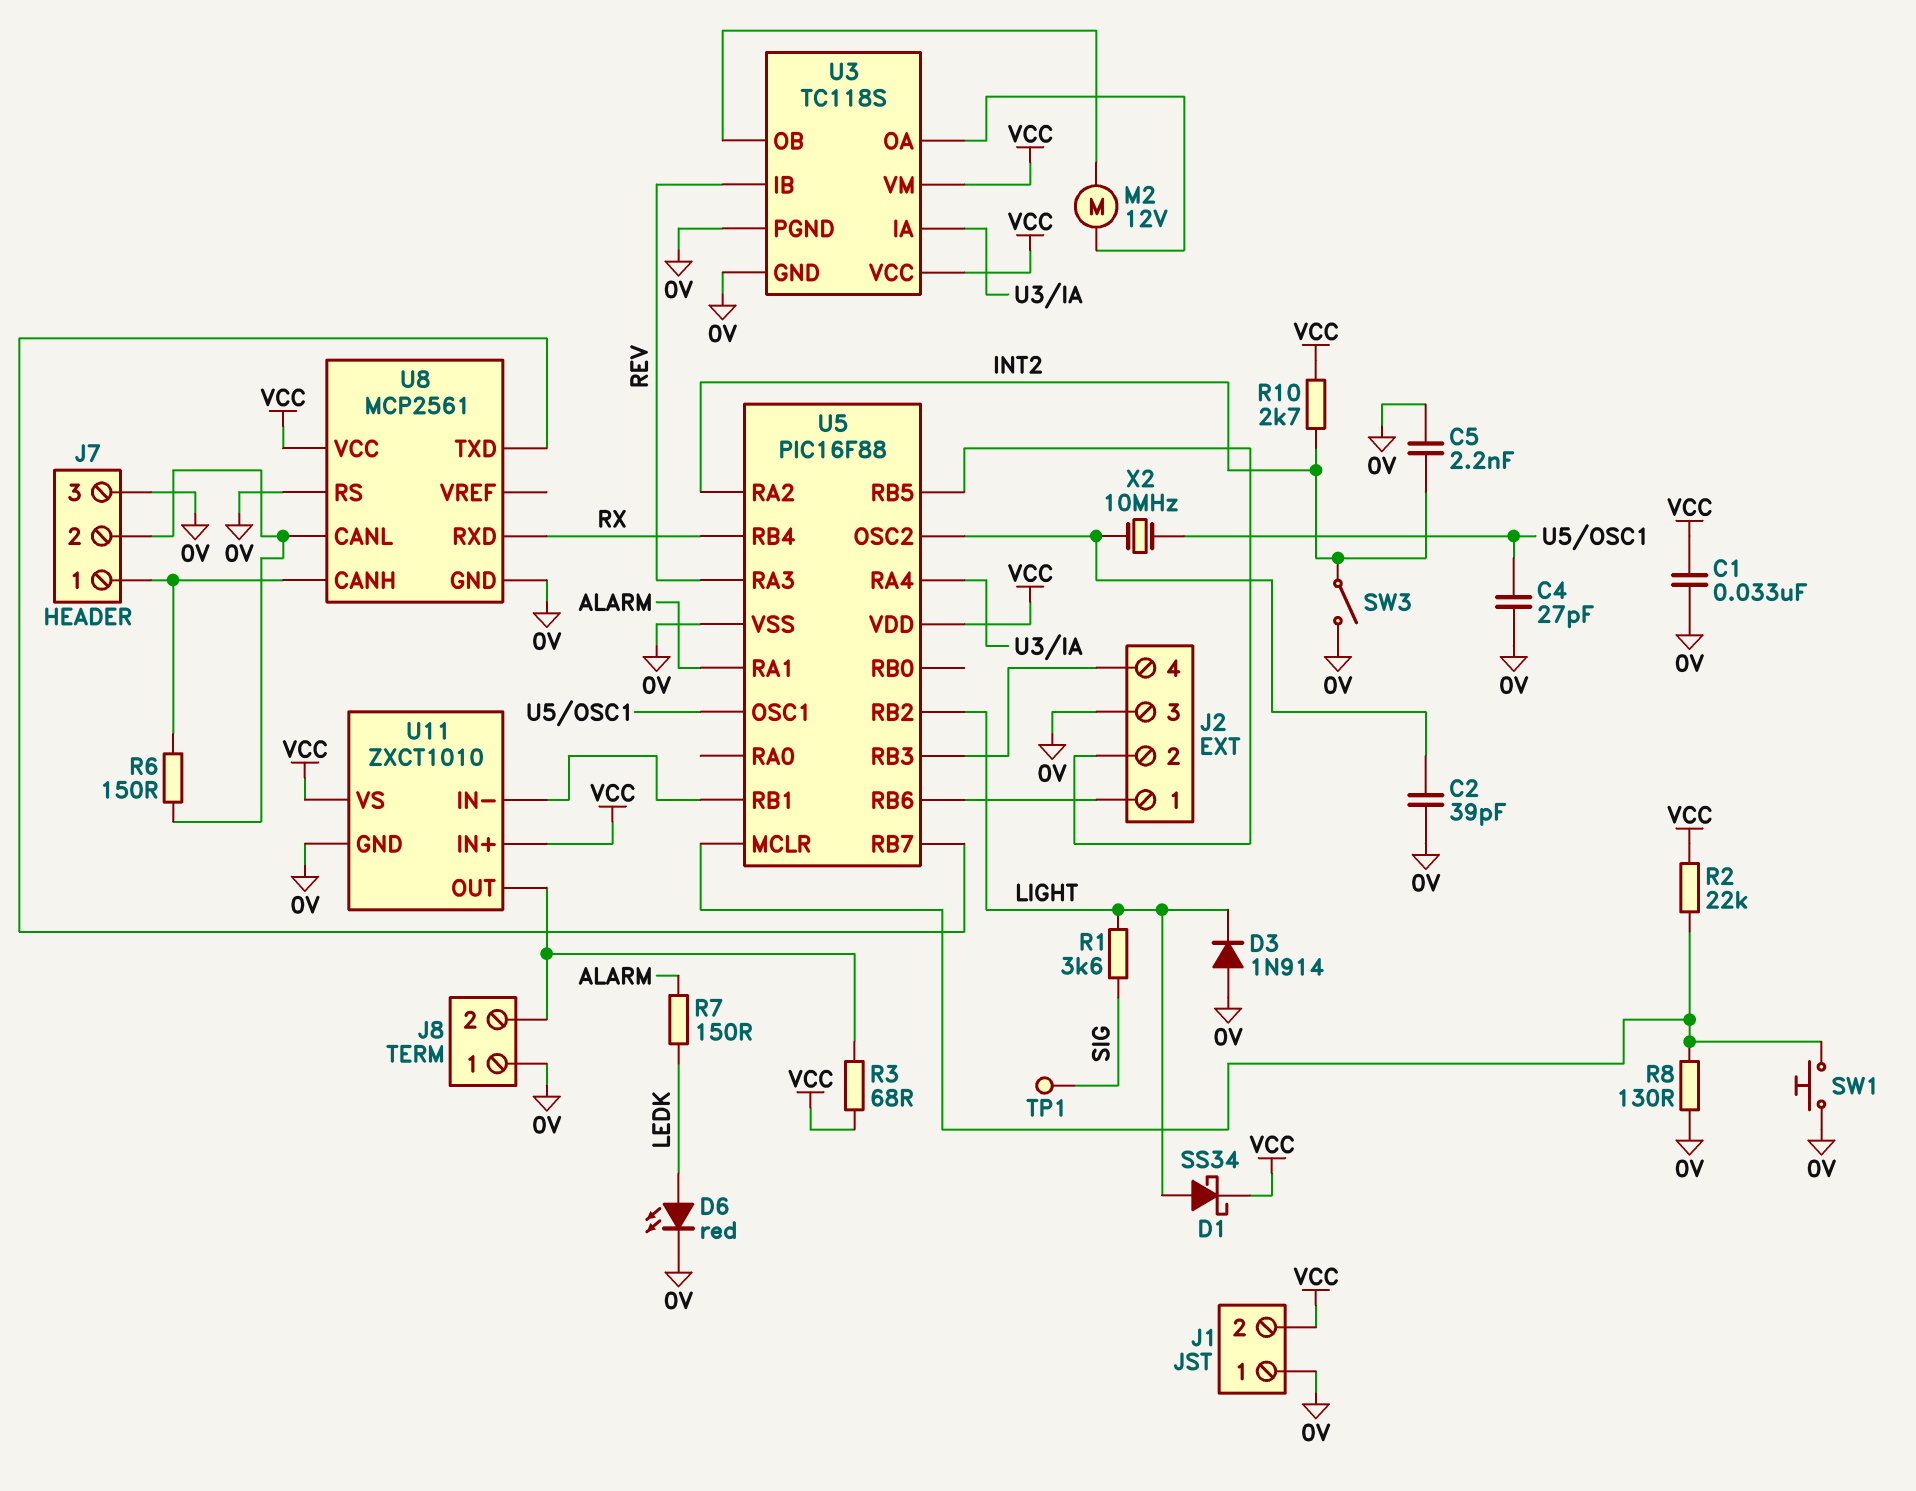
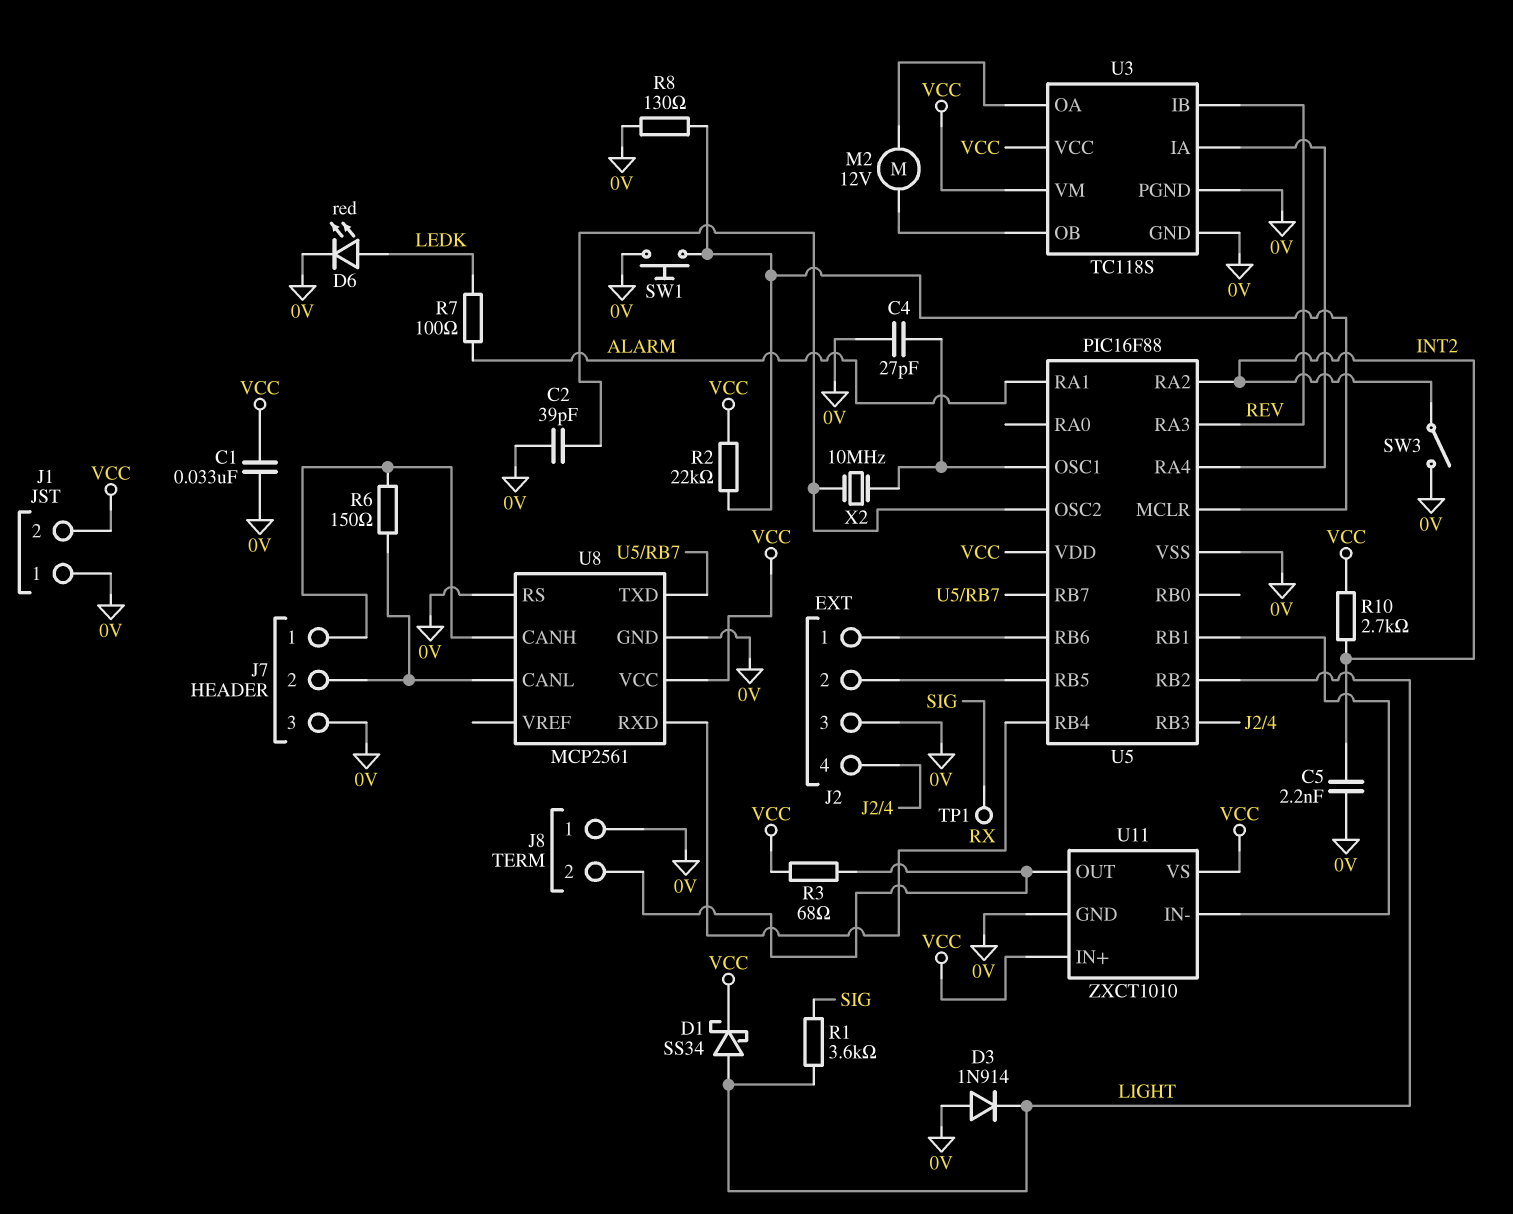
R7: 150 (ALARM, LEDK) -> 100 (ALARM, LEDK)

